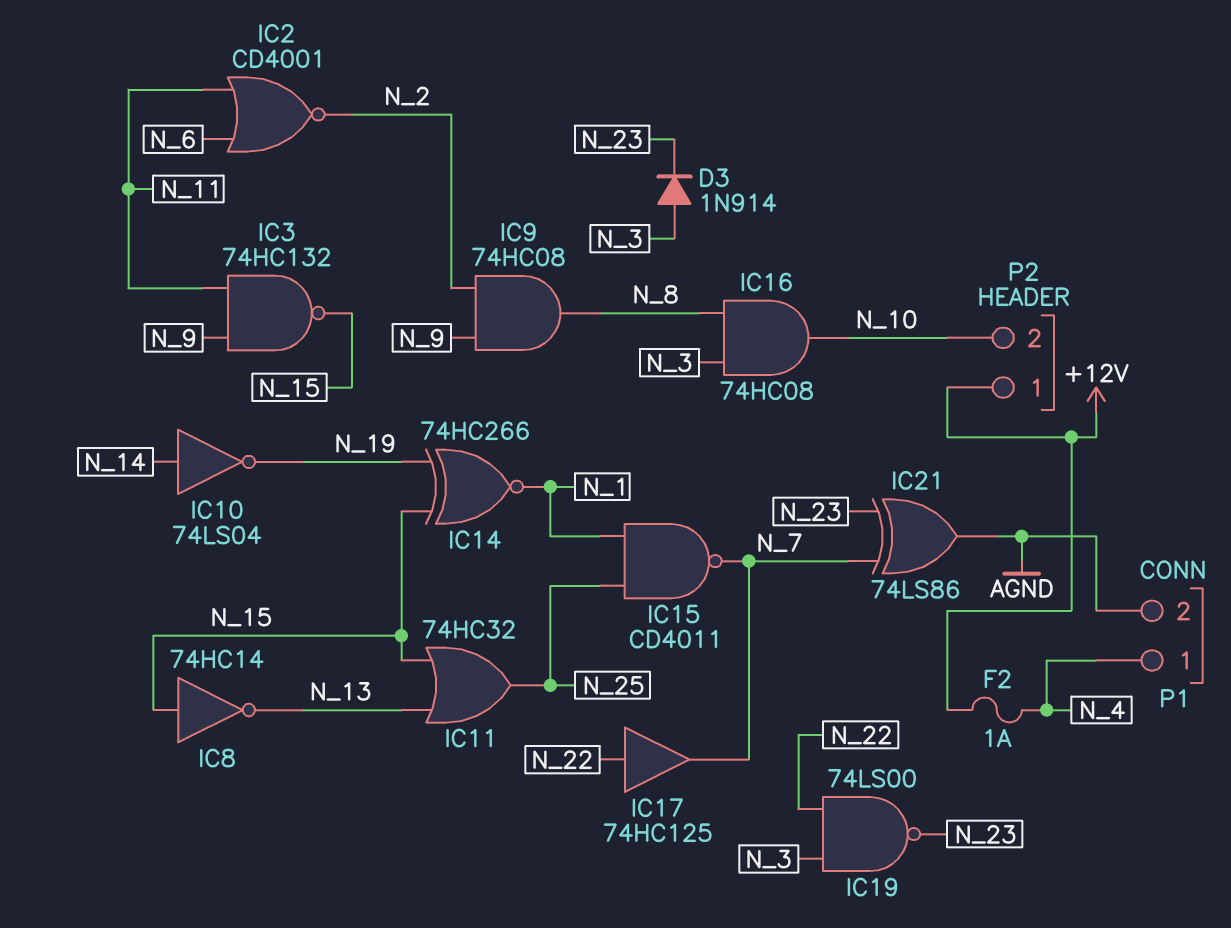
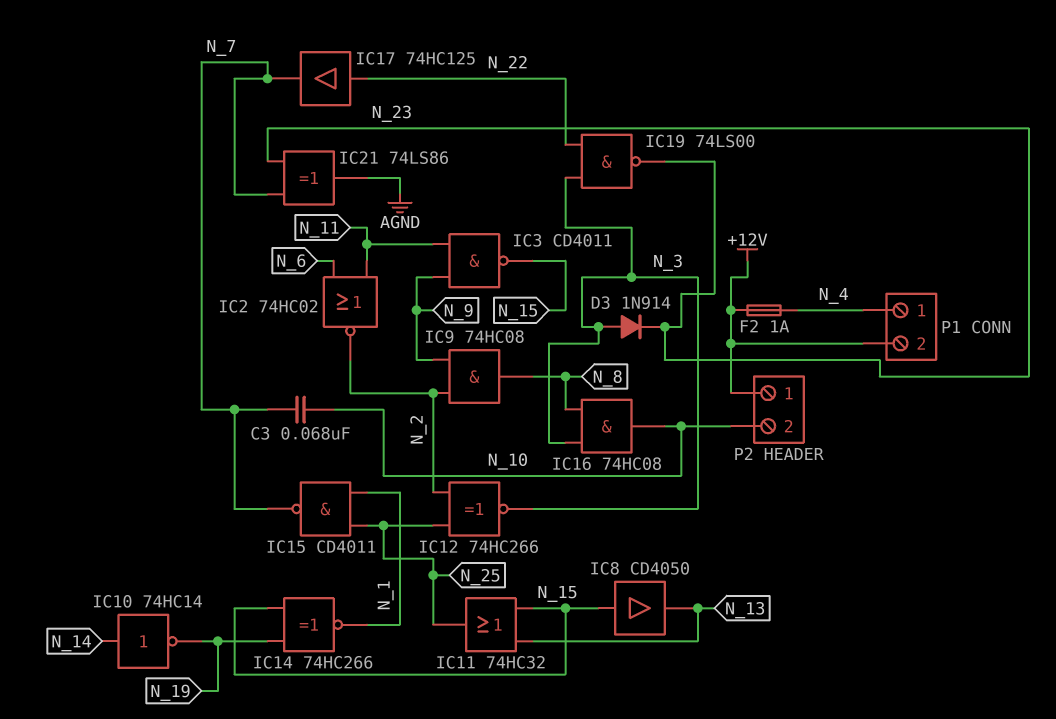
C3: none -> 68nF (N_7, N_10)
IC2: NOR CD4001 (in N_6, in N_11, out N_2) -> NOR 74HC02 (in N_6, in N_11, out N_2)
IC3: NAND 74HC132 (in N_9, in N_11, out N_15) -> NAND CD4011 (in N_9, in N_11, out N_15)
IC8: NOT 74HC14 (in N_15, out N_13) -> buffer CD4050 (in N_15, out N_13)
IC10: NOT 74LS04 (in N_14, out N_19) -> NOT 74HC14 (in N_14, out N_19)
IC12: none -> XNOR 74HC266 (in N_2, in N_25, out N_3)
P1 pin 2: AGND -> +12V

